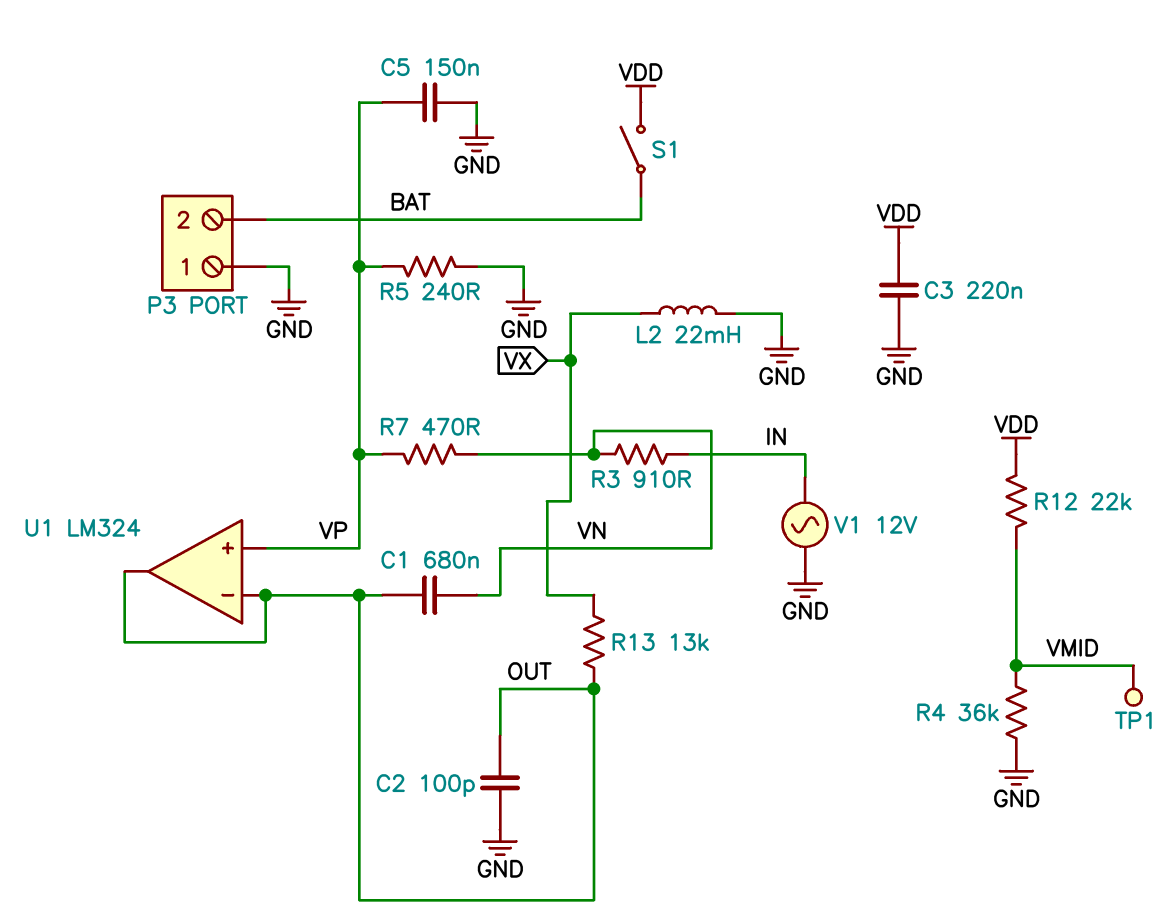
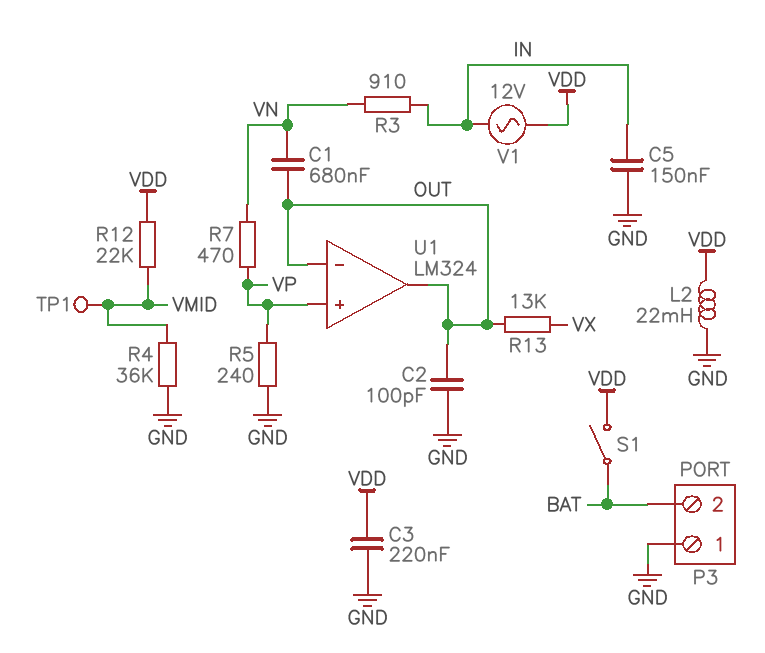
C5: 150nF (GND, VP) -> 150nF (GND, IN)
L2: 22mH (GND, VX) -> 22mH (GND, VDD)
V1: AC 12V (GND, IN) -> AC 12V (IN, VDD)

